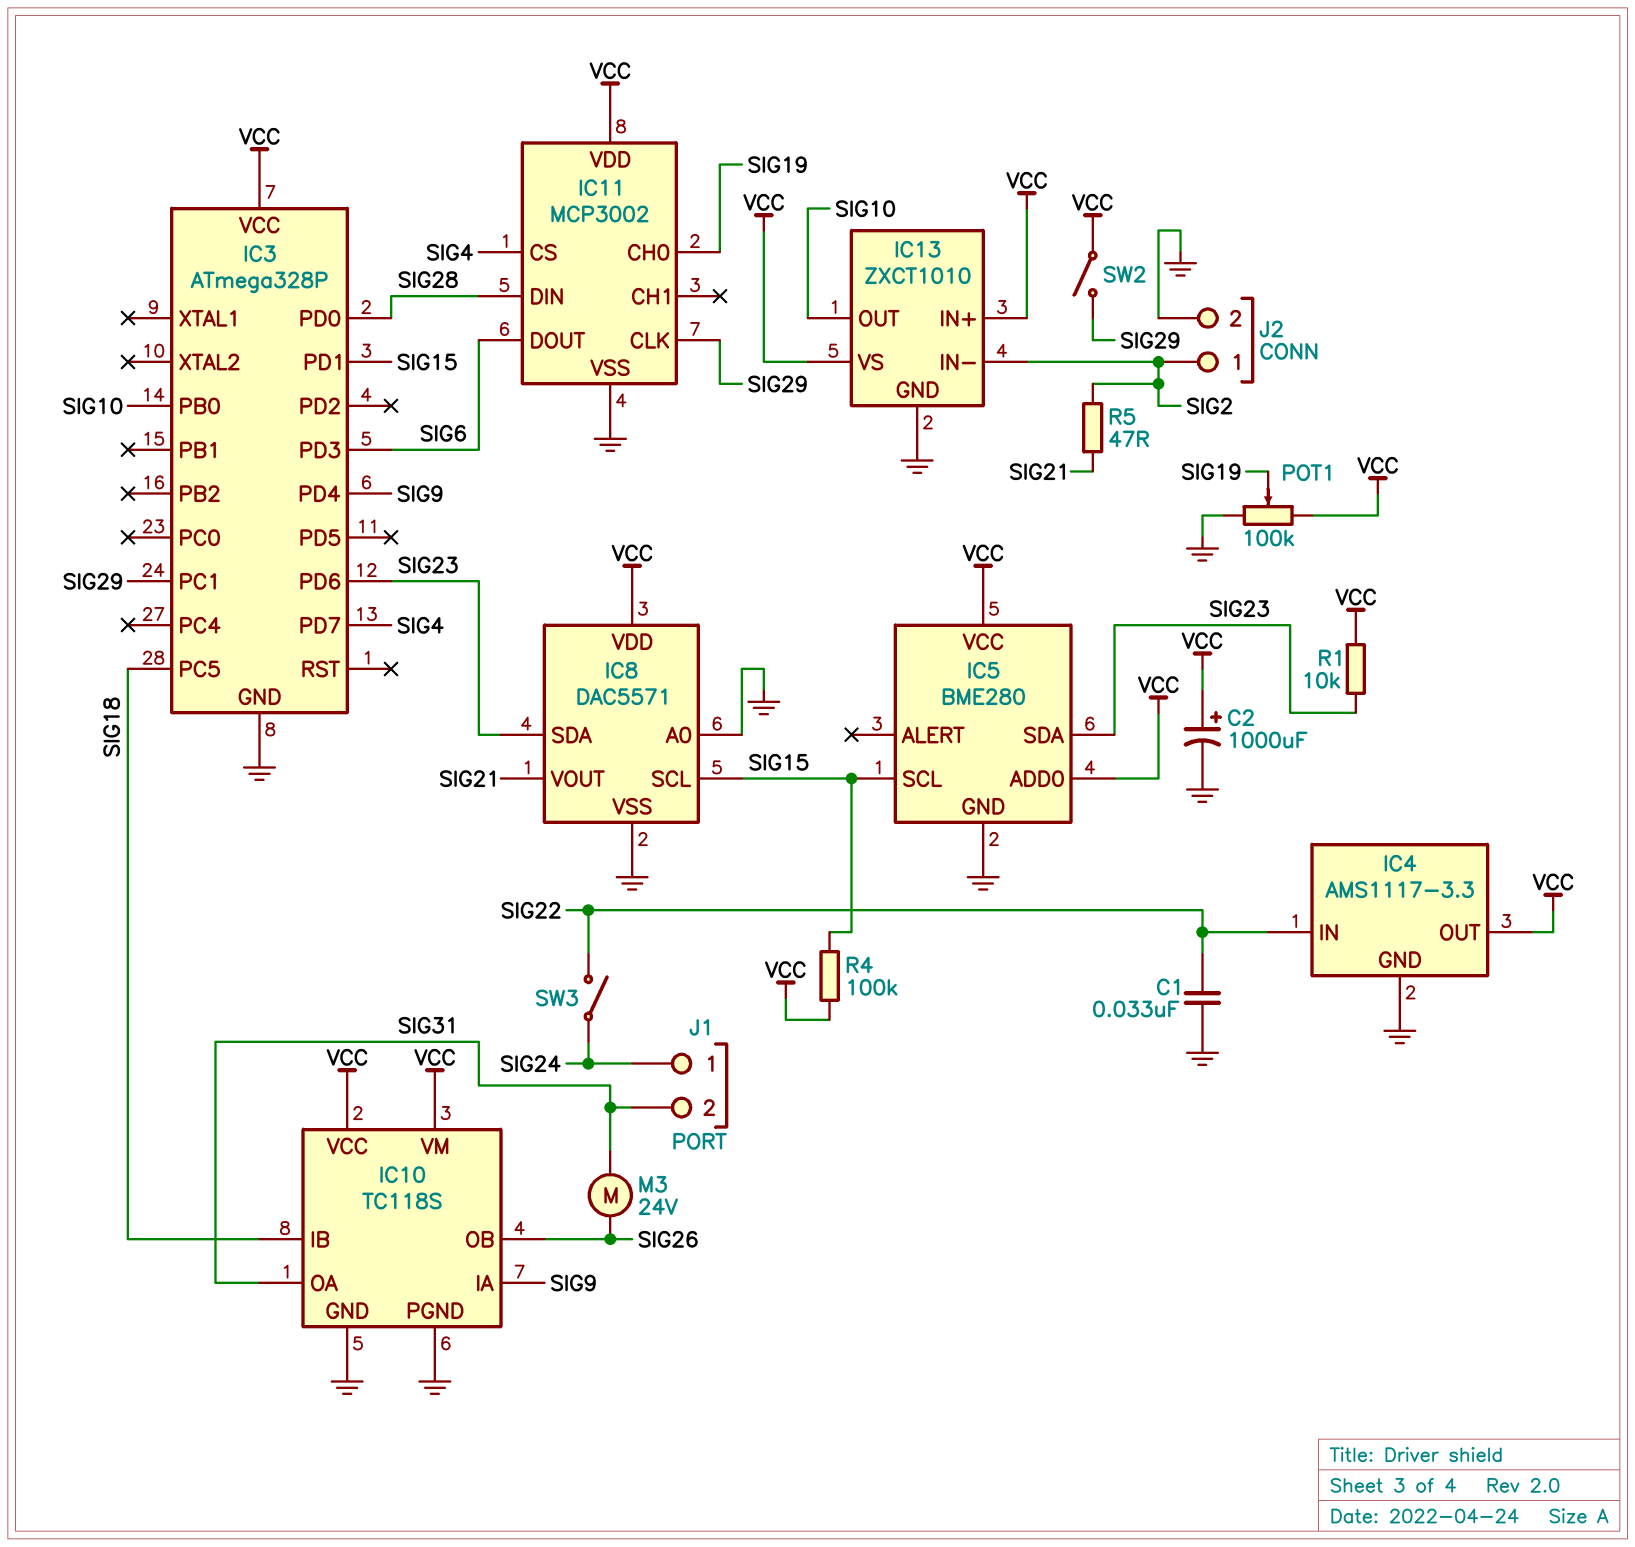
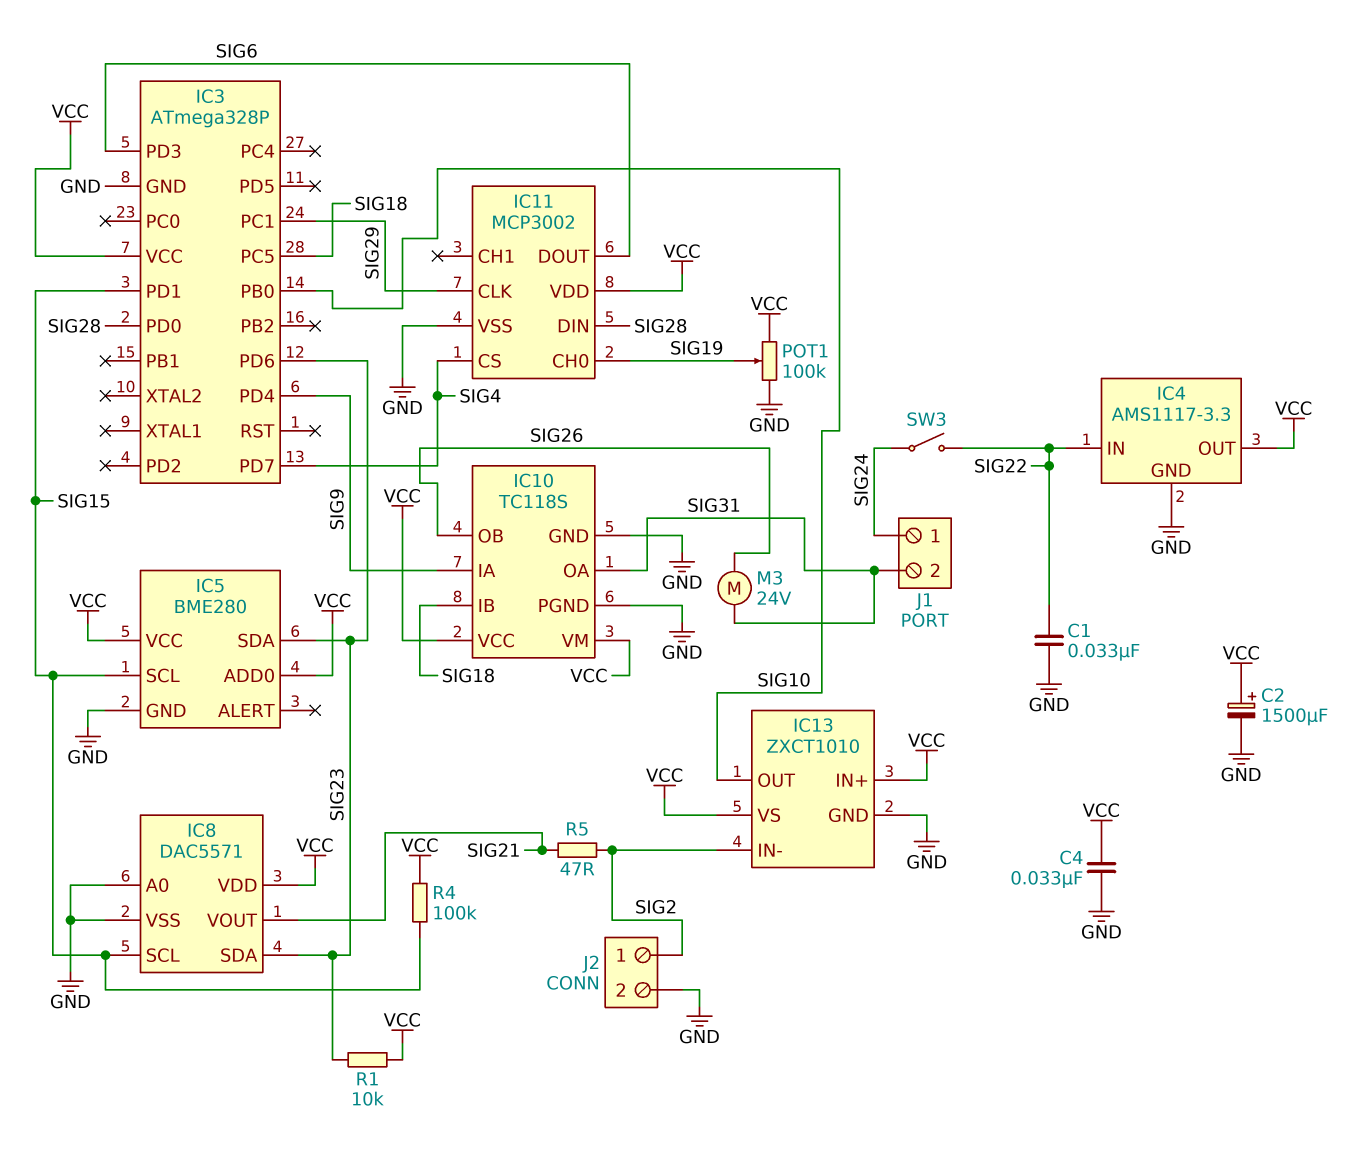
C2: 1000uF (plus VCC, minus GND) -> 1500uF (plus VCC, minus GND)
C4: none -> 33nF (GND, VCC)
SW2: switch (SIG29, VCC) -> none

